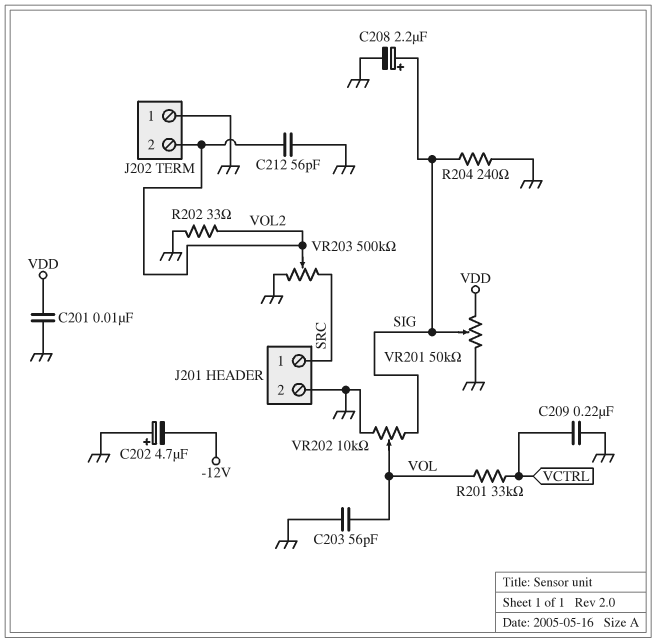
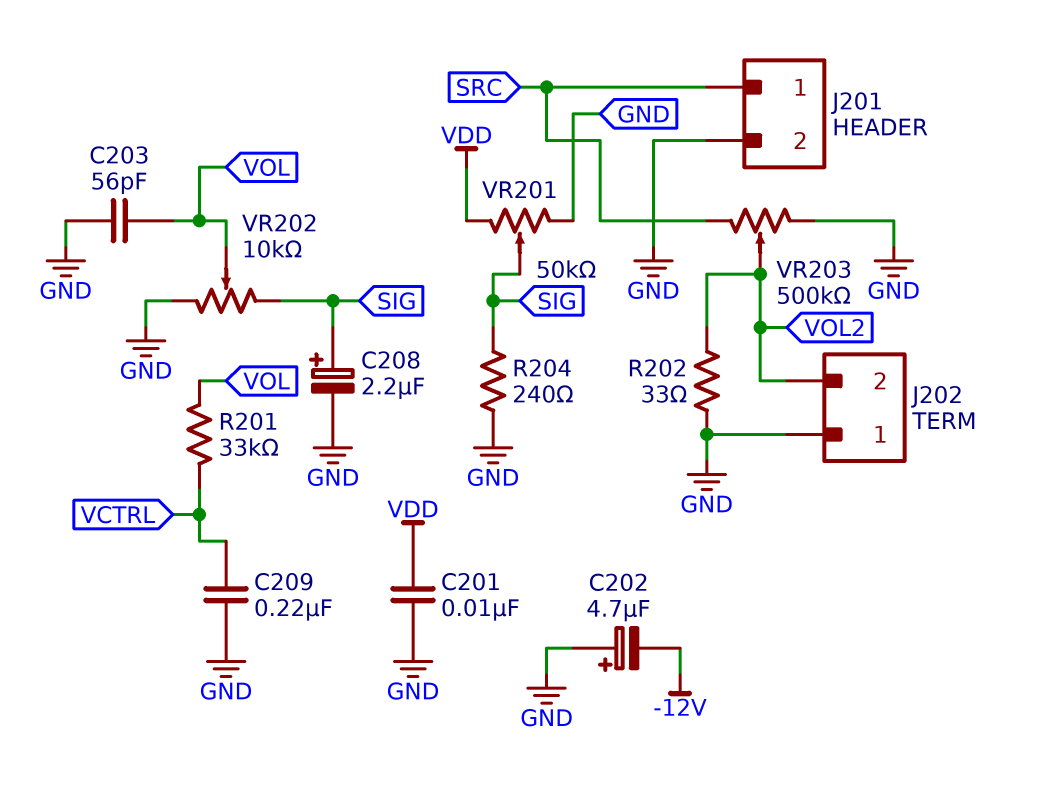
C212: 56pF (GND, VOL2) -> none

